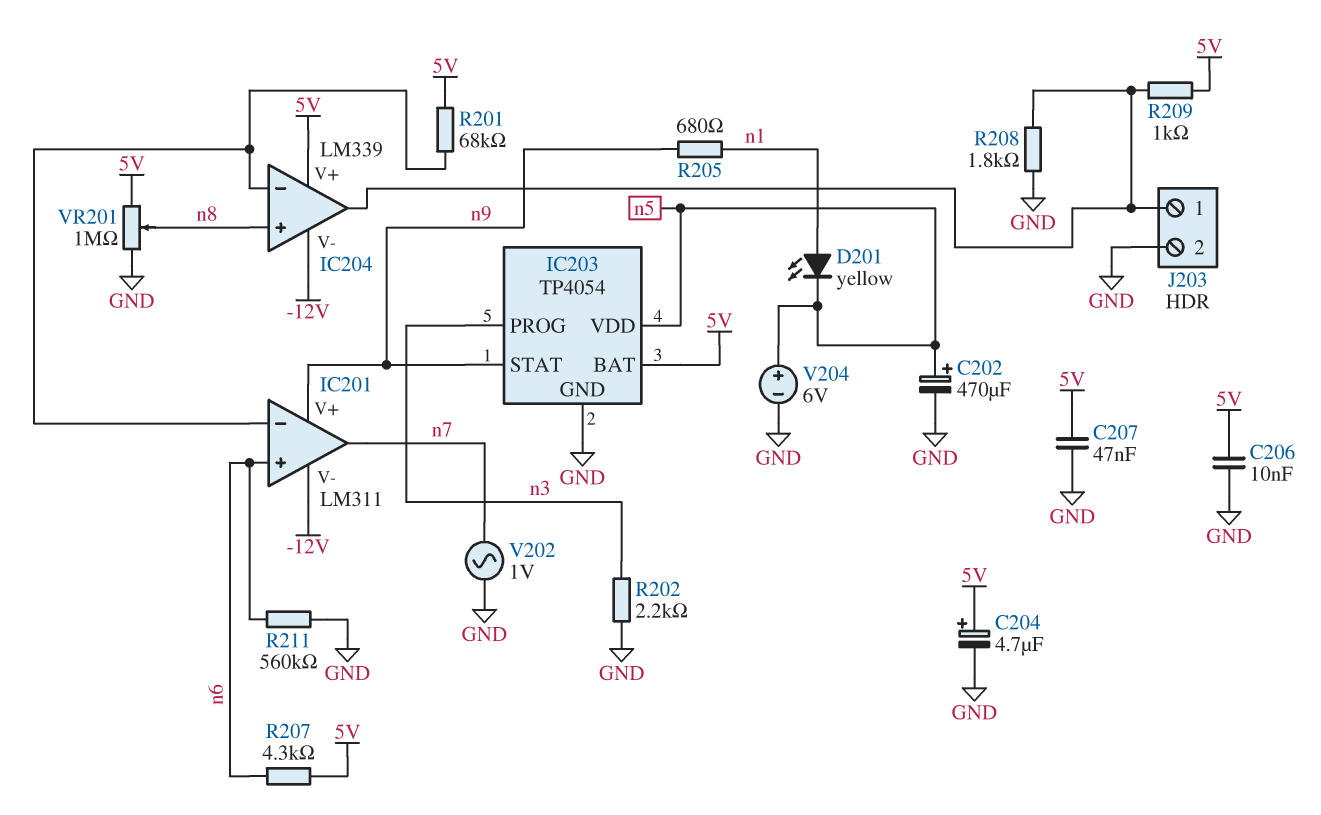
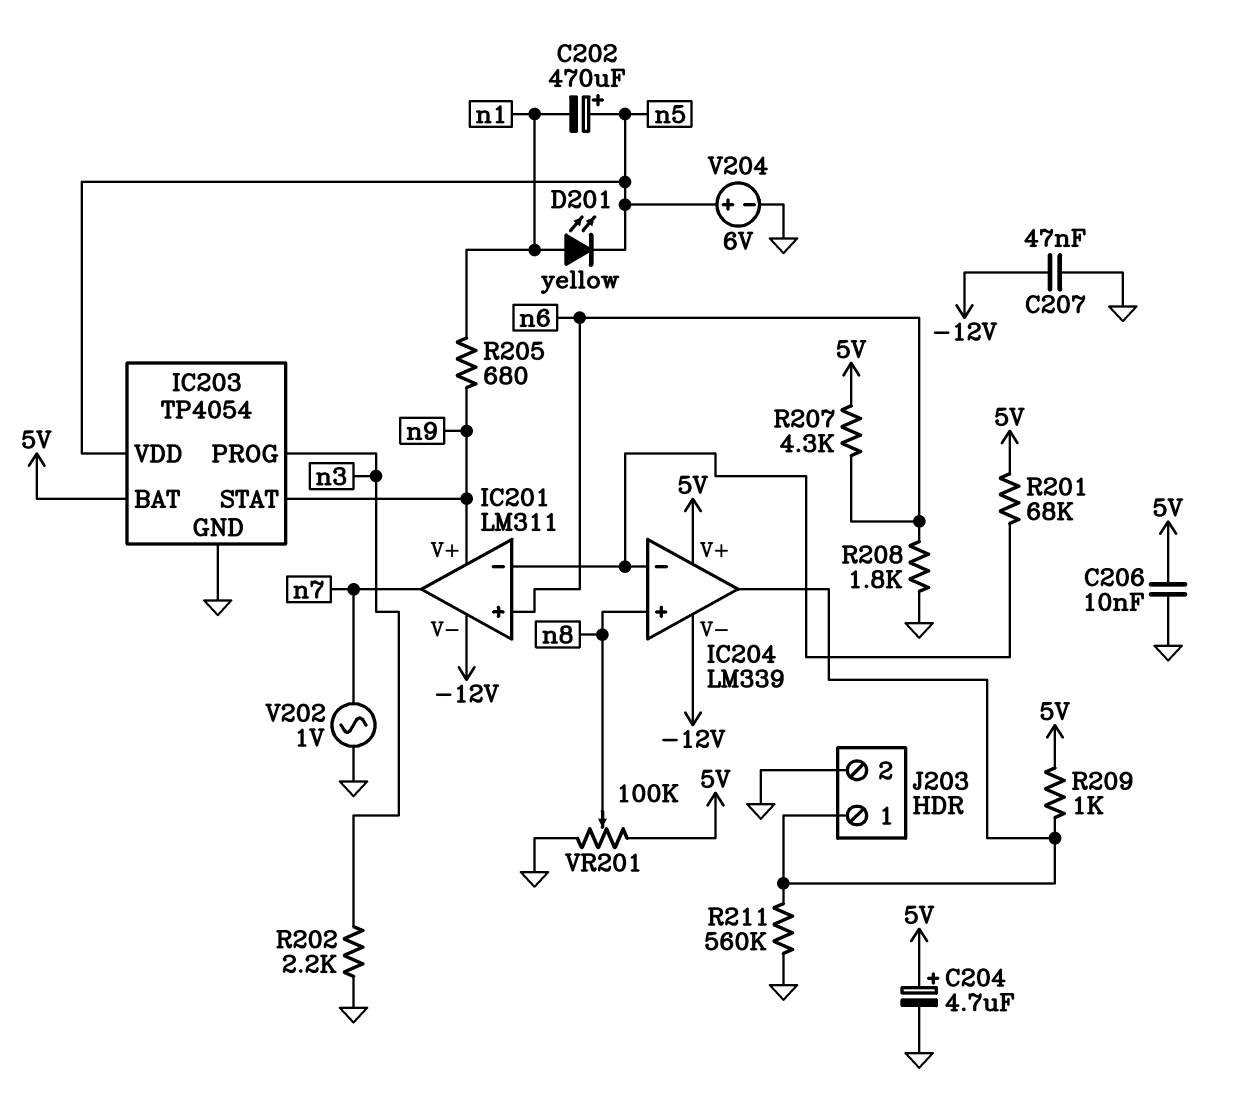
C202: 470uF (plus n5, minus GND) -> 470uF (plus n5, minus n1)
C207: 47nF (5V, GND) -> 47nF (-12V, GND)
R208: 1.8k (GND, IC204/out) -> 1.8k (GND, n6)
R211: 560k (GND, n6) -> 560k (GND, IC204/out)
VR201: 1M (5V, GND, wiper n8) -> 100k (5V, GND, wiper n8)

